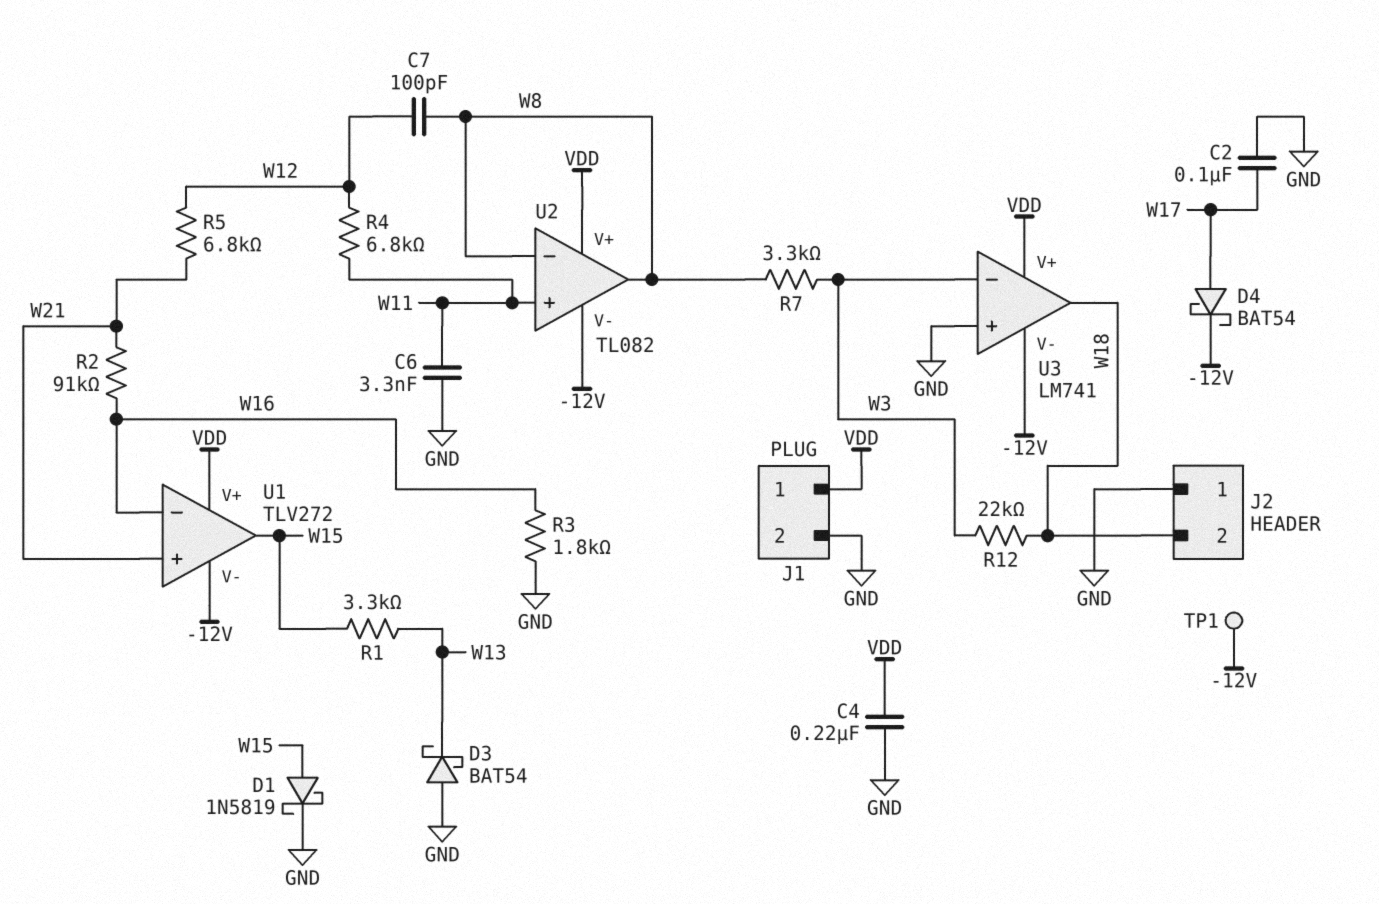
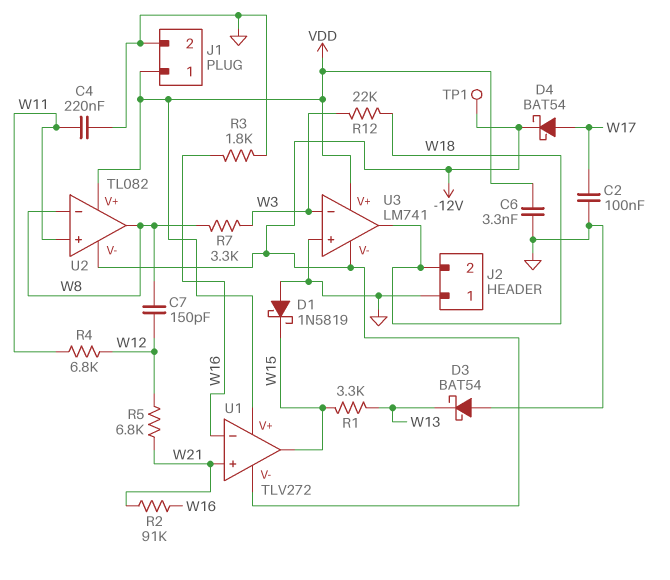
C4: 220nF (GND, VDD) -> 220nF (GND, W11)
C6: 3.3nF (GND, W11) -> 3.3nF (GND, VDD)
C7: 100pF (W8, W12) -> 150pF (W8, W12)
D1: schottky 1N5819 (A W15, K GND) -> schottky 1N5819 (A GND, K W15)

